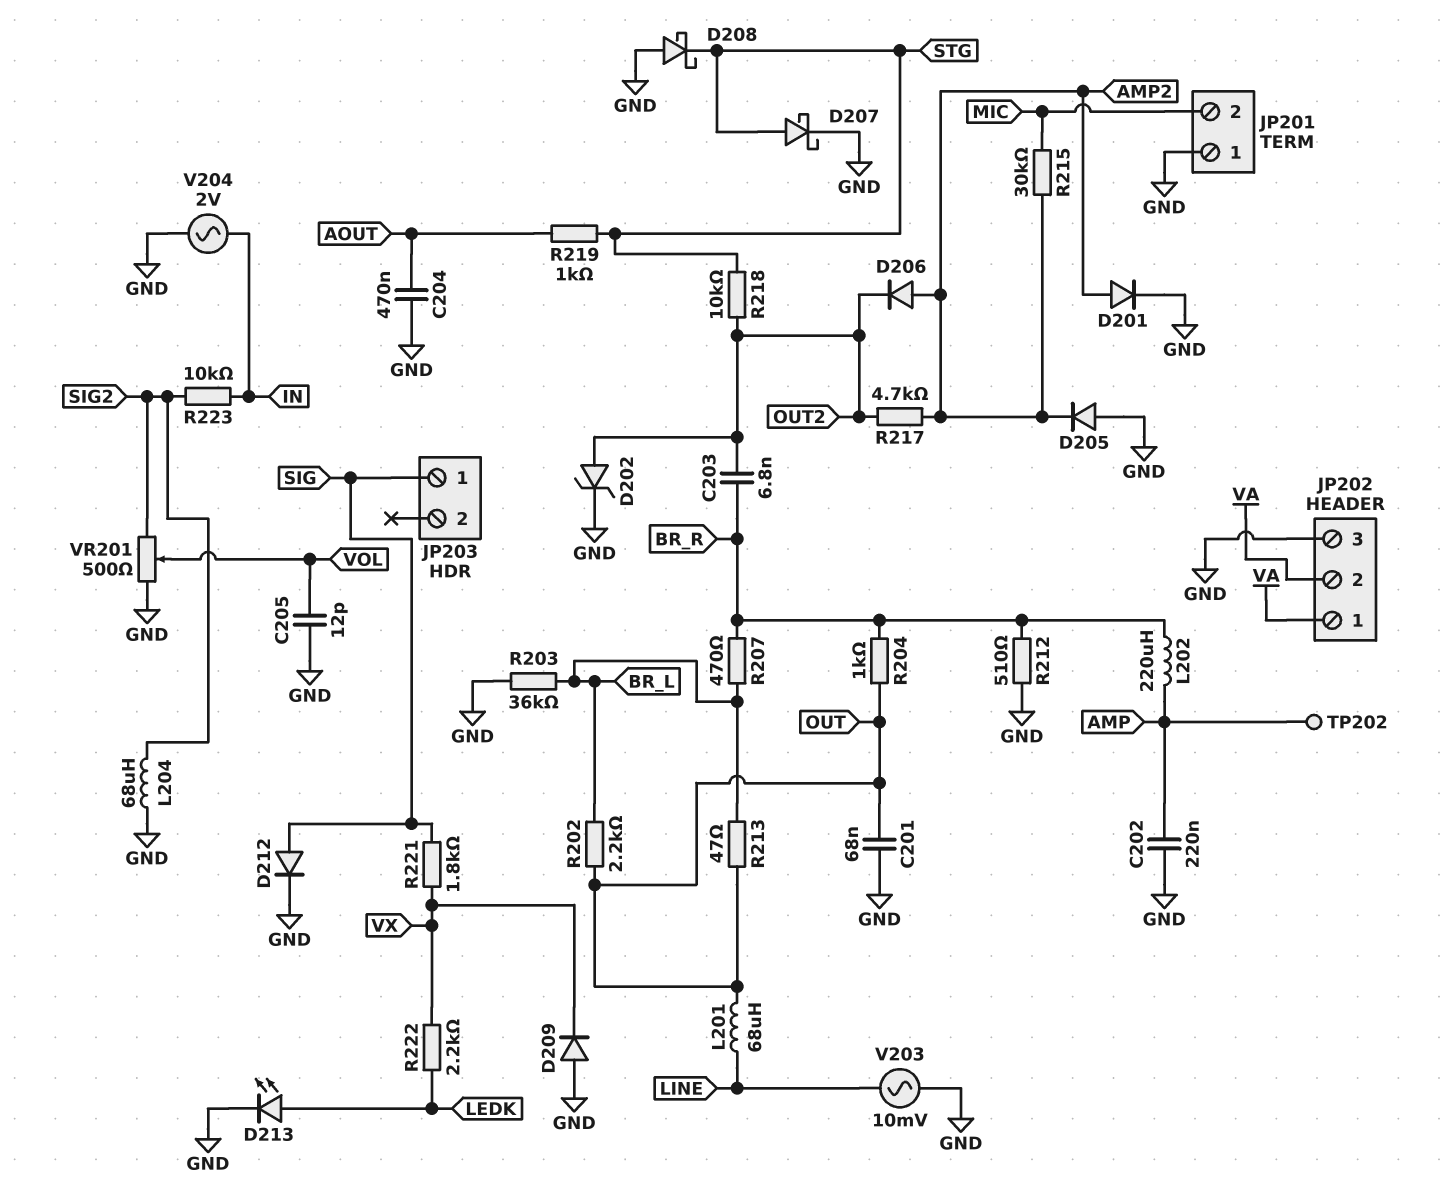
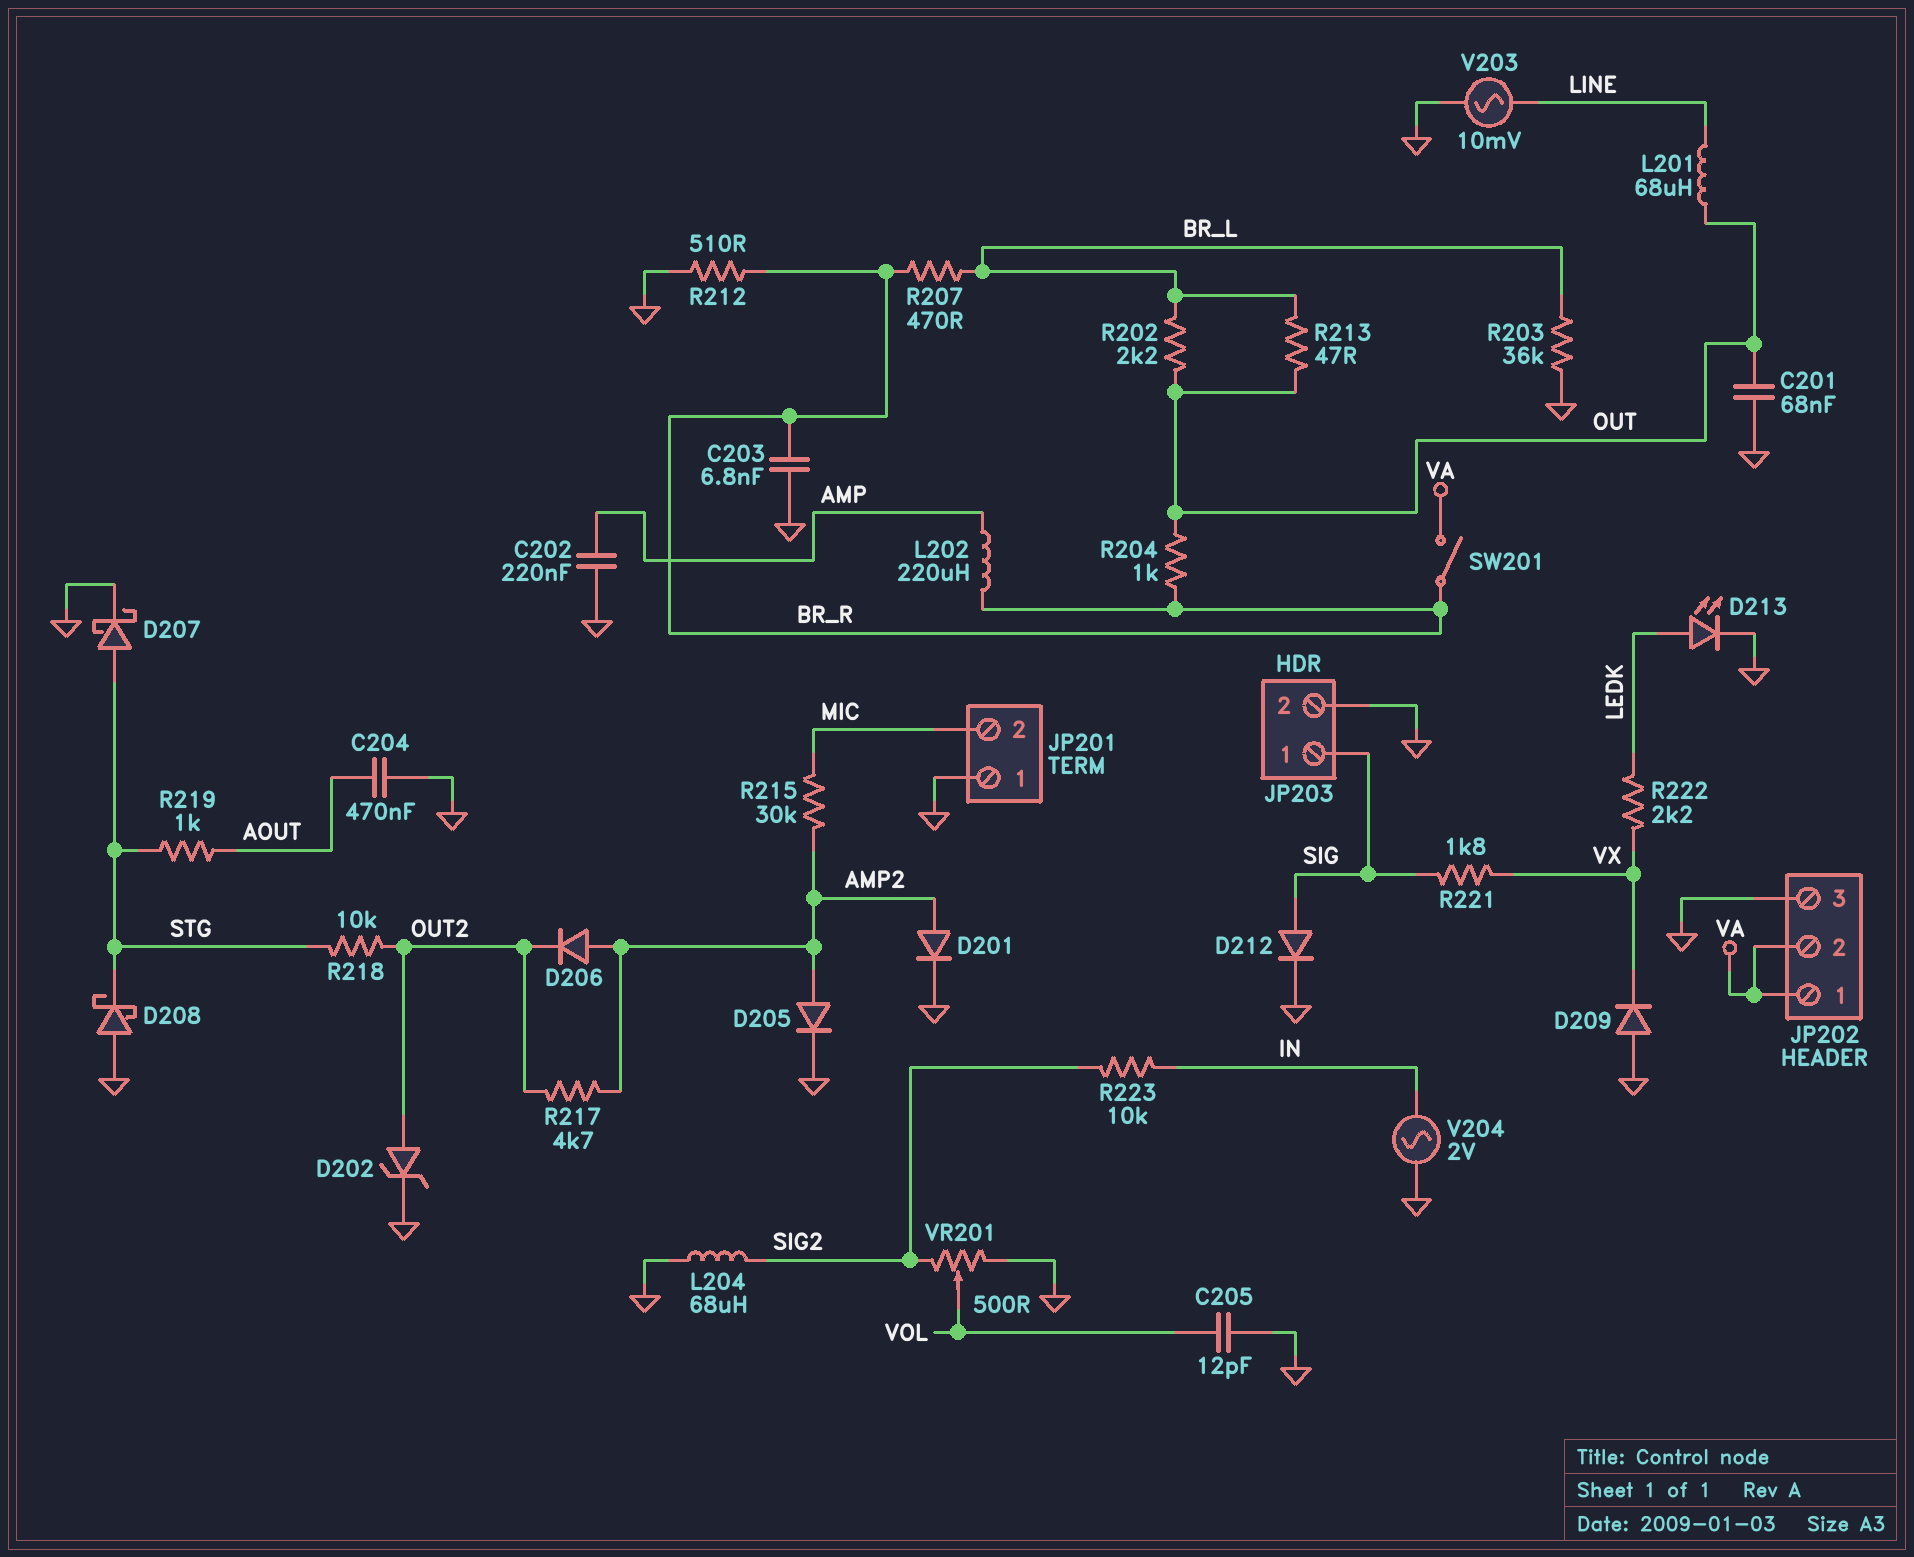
C203: 6.8nF (BR_R, OUT2) -> 6.8nF (BR_R, GND)
D205: diode (A GND, K AMP2) -> diode (A AMP2, K GND)
JP203 pin 2: none -> GND
SW201: none -> switch (BR_R, VA)
TP202: test point (AMP) -> none

